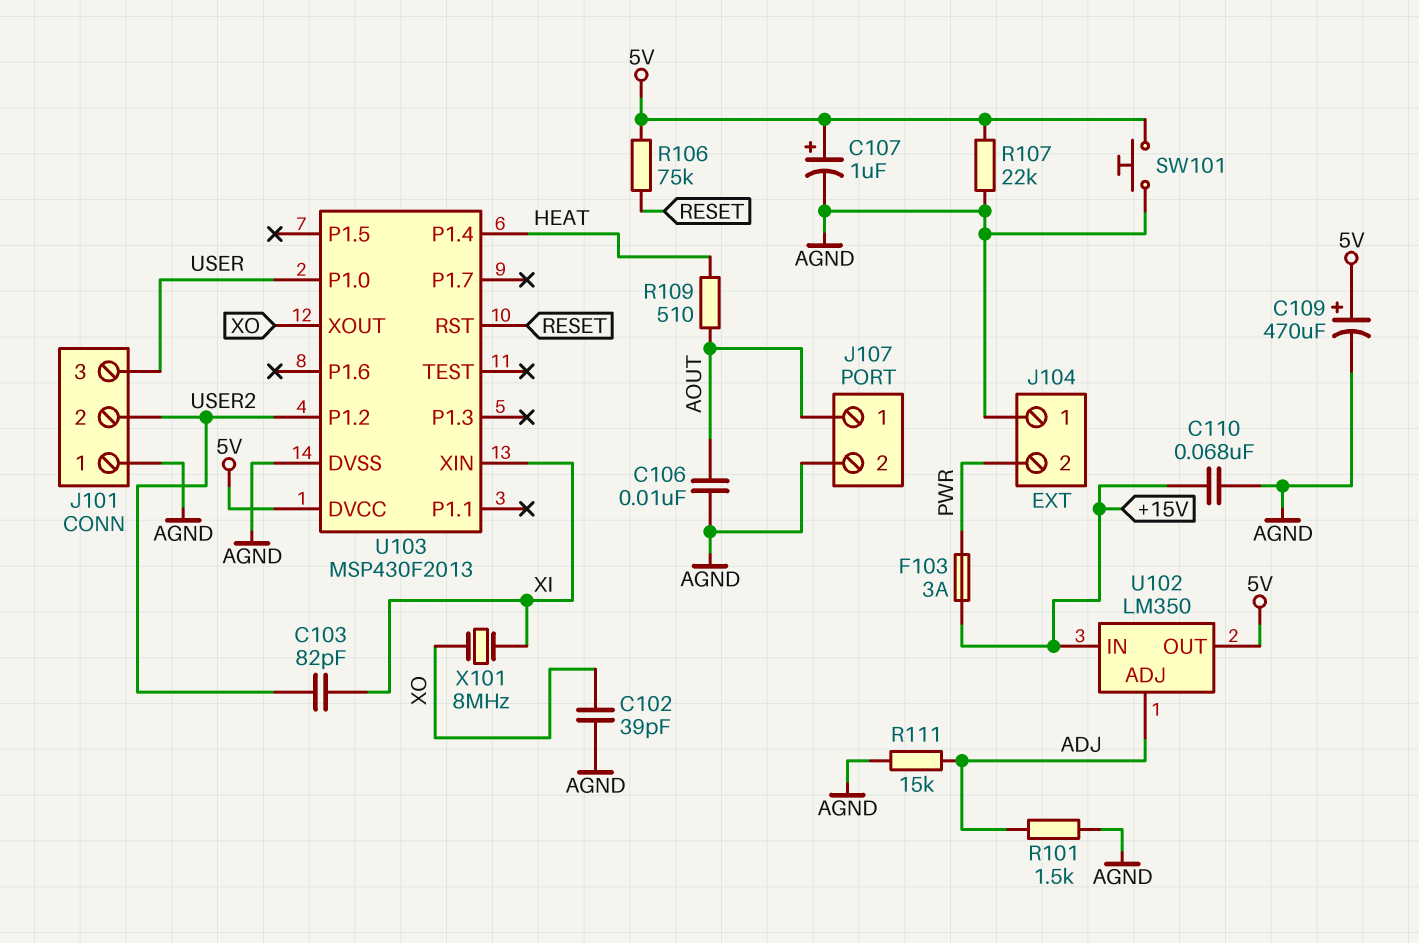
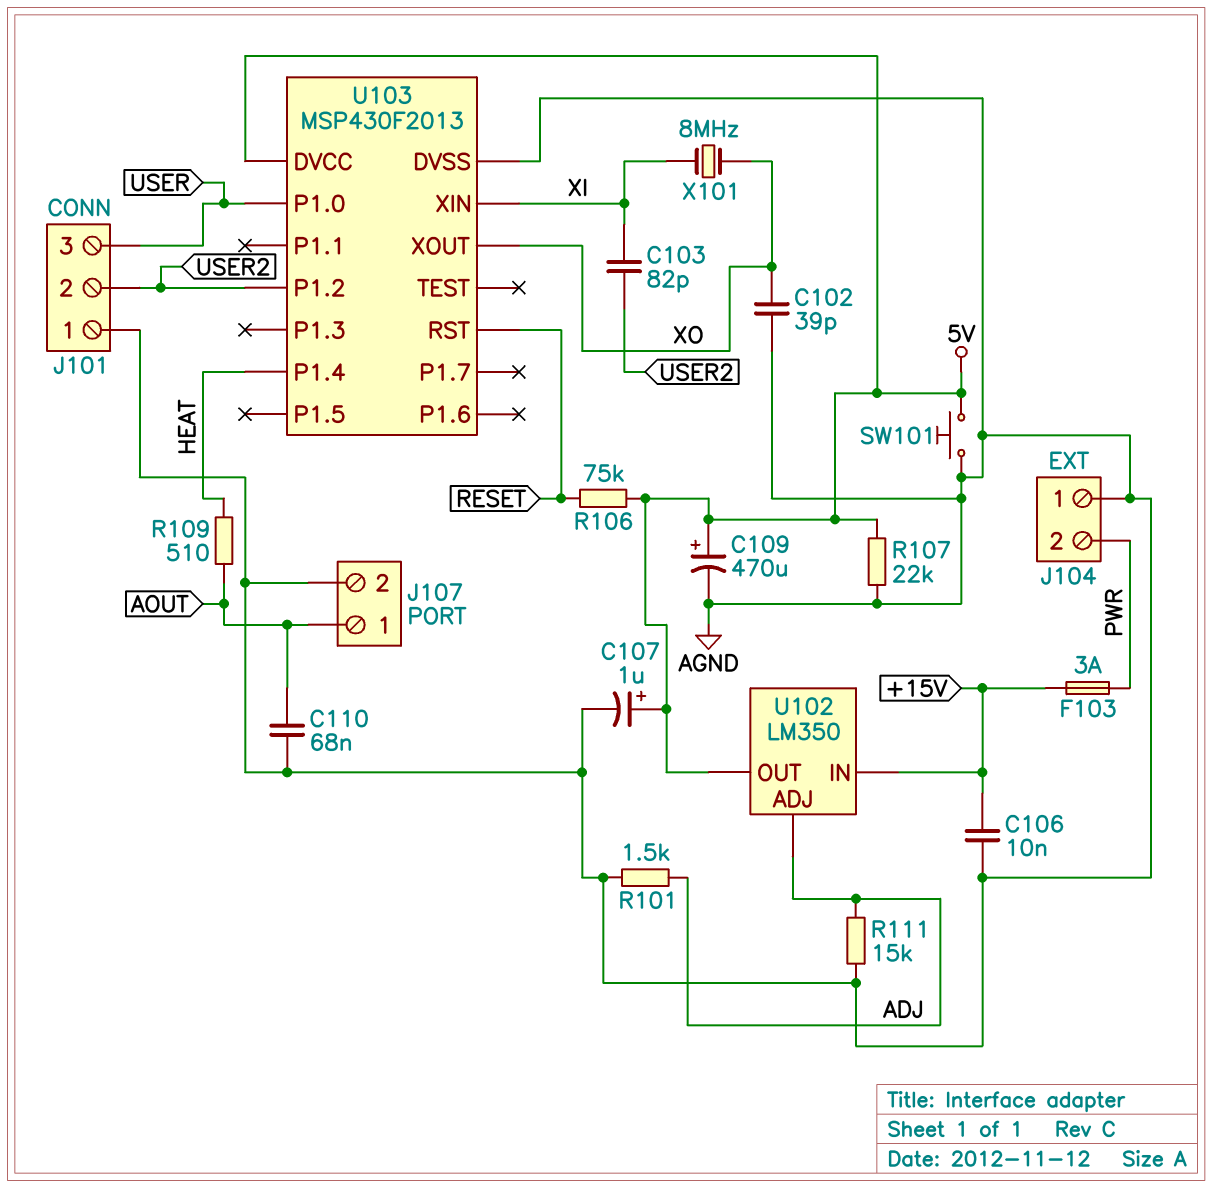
C106: 10nF (AGND, AOUT) -> 10nF (+15V, AGND)
C110: 68nF (+15V, AGND) -> 68nF (AGND, AOUT)

